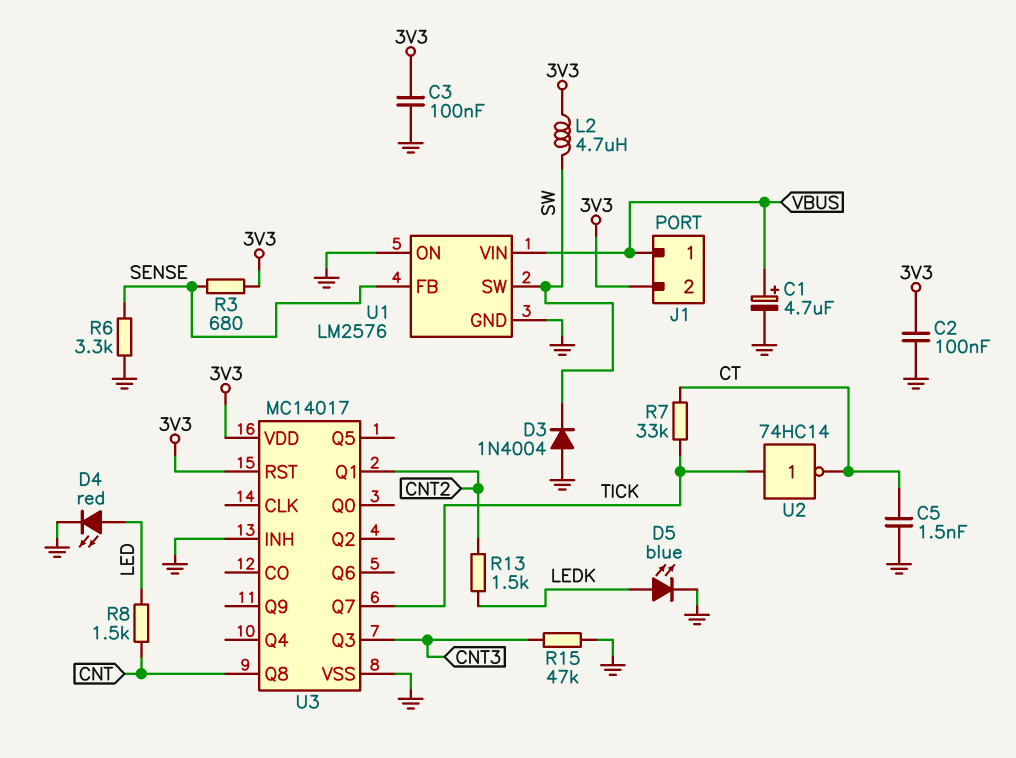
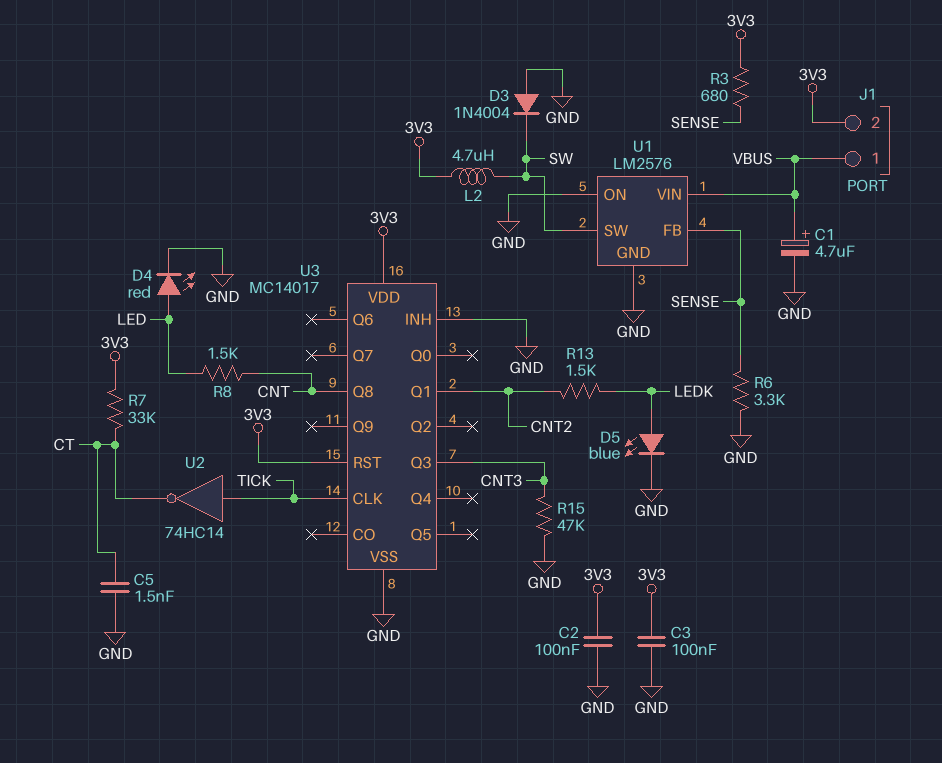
R7: 33k (CT, TICK) -> 33k (3V3, CT)
U3 pin CLK: none -> TICK
U3 pin Q7: TICK -> none

